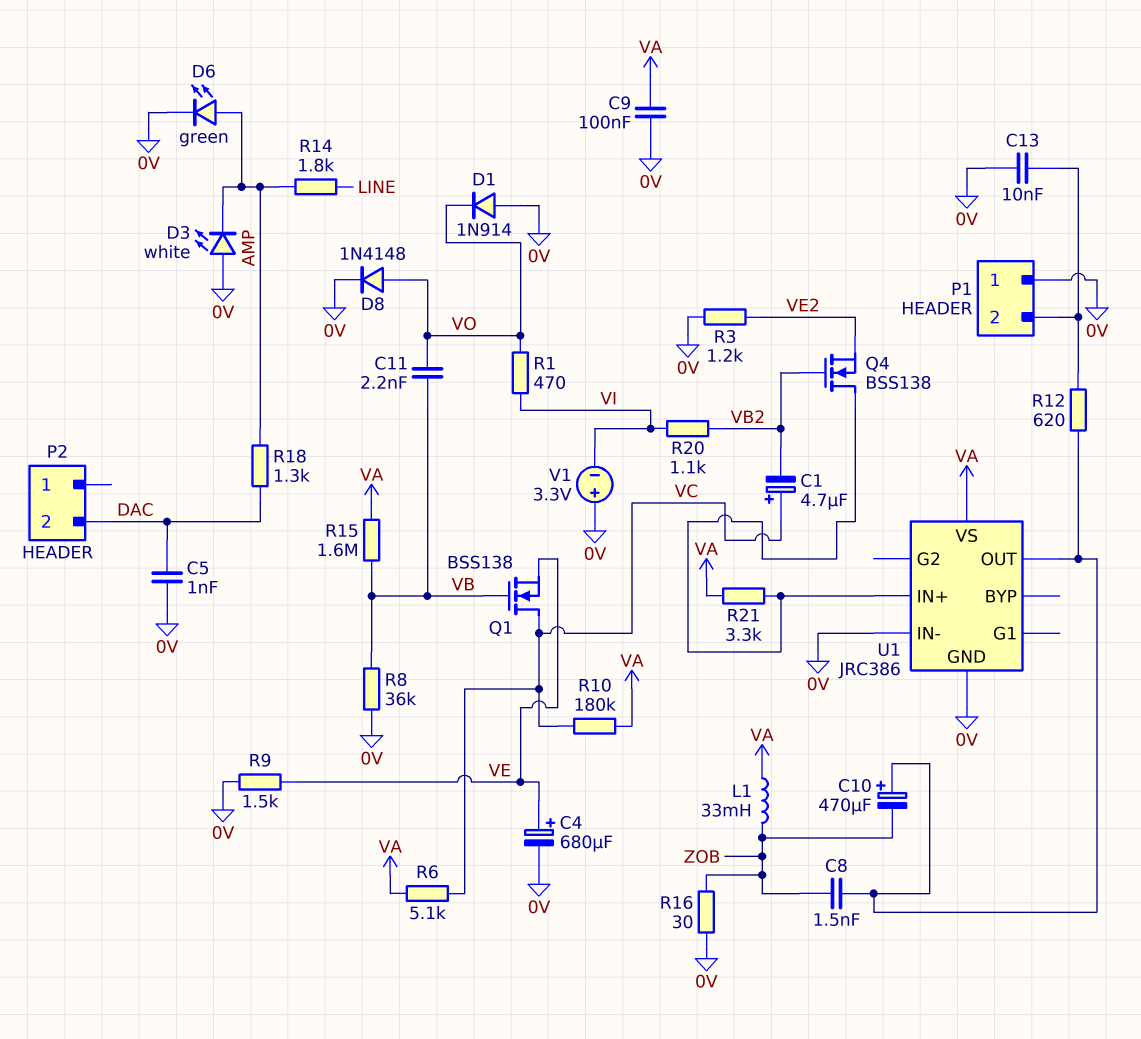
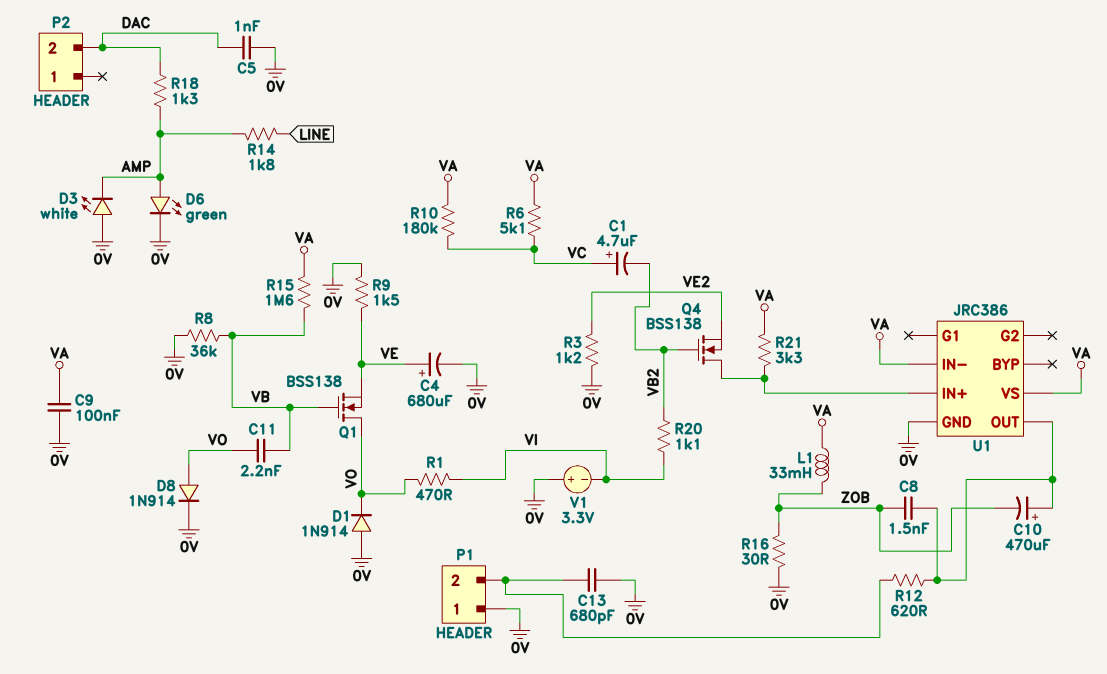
C13: 10nF (0V, P1/2) -> 680pF (0V, P1/2)
D8: diode 1N4148 (A VO, K 0V) -> diode 1N914 (A VO, K 0V)
Q1: NMOS BSS138 (G VB, D VC, S VE) -> NMOS BSS138 (G VB, D VO, S VE)
U1 pin IN-: 0V -> VA

